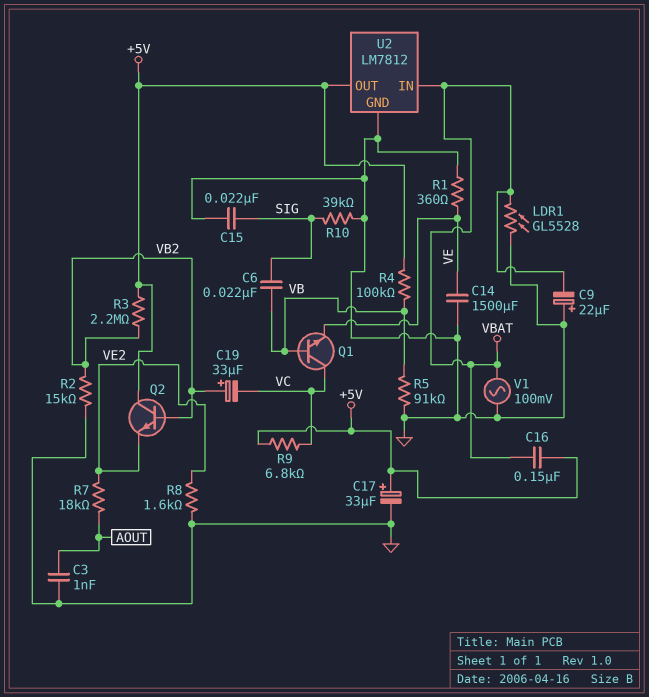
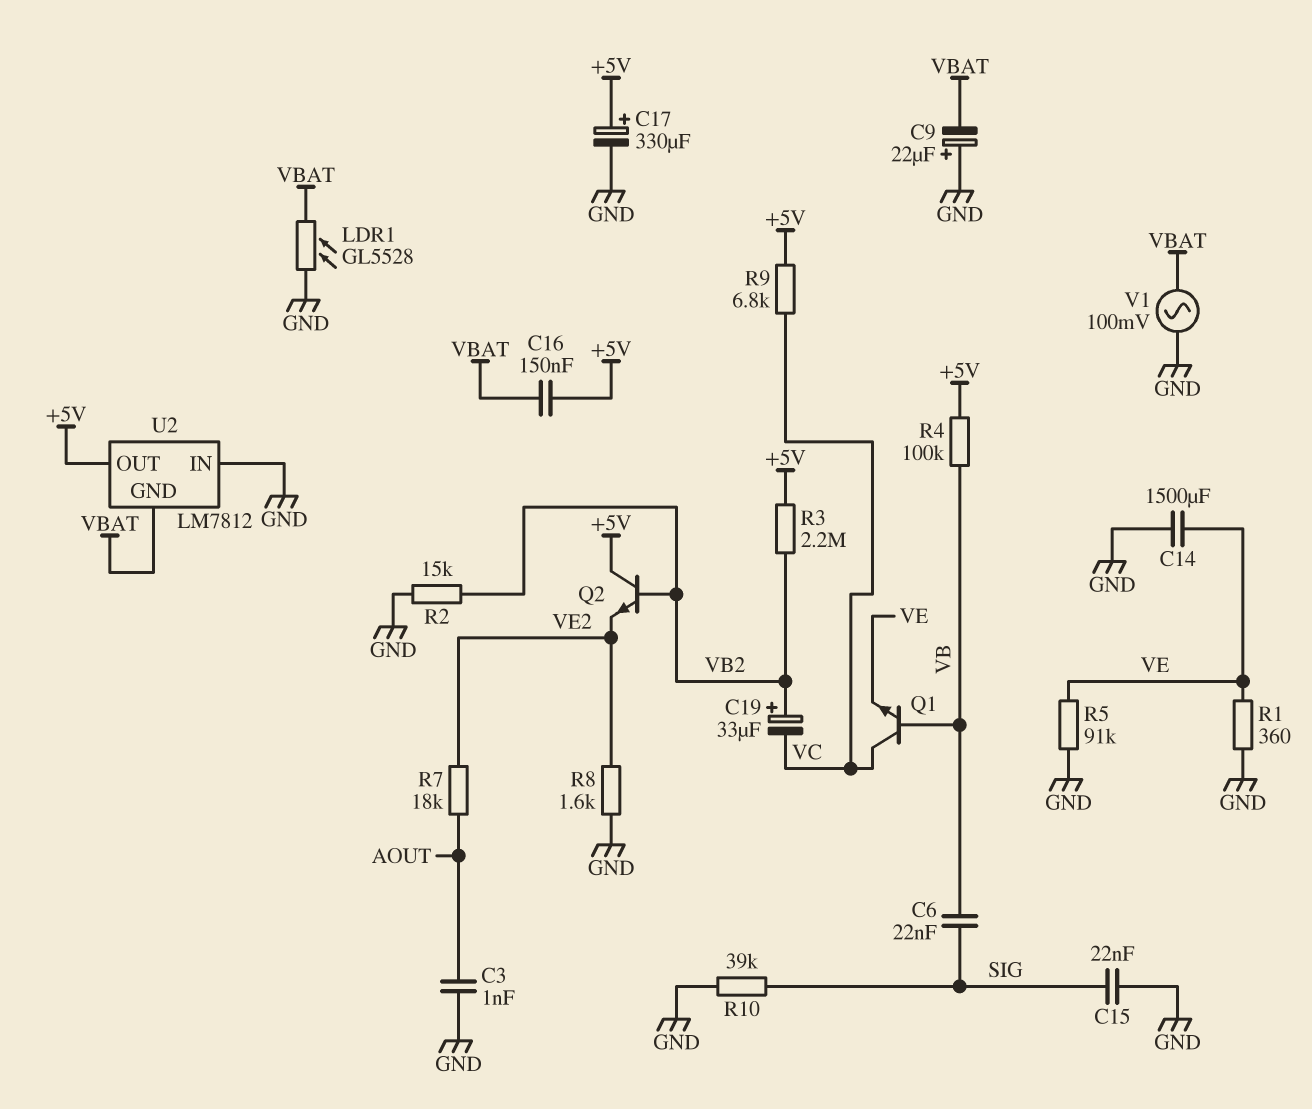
C17: 33uF (plus +5V, minus GND) -> 330uF (plus +5V, minus GND)
R5: 91k (GND, VB) -> 91k (GND, VE)
U2 pin GND: GND -> VBAT
U2 pin IN: VBAT -> GND

